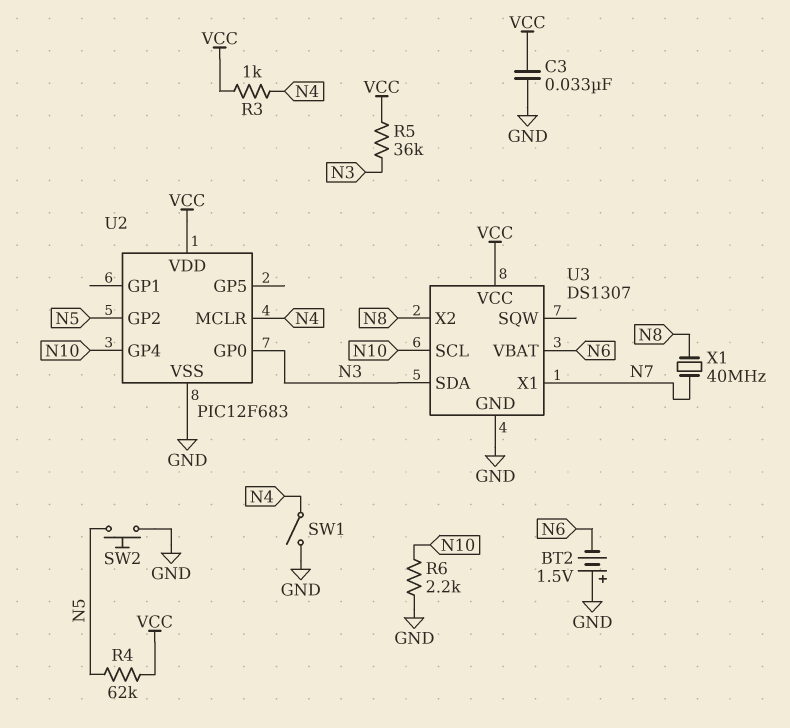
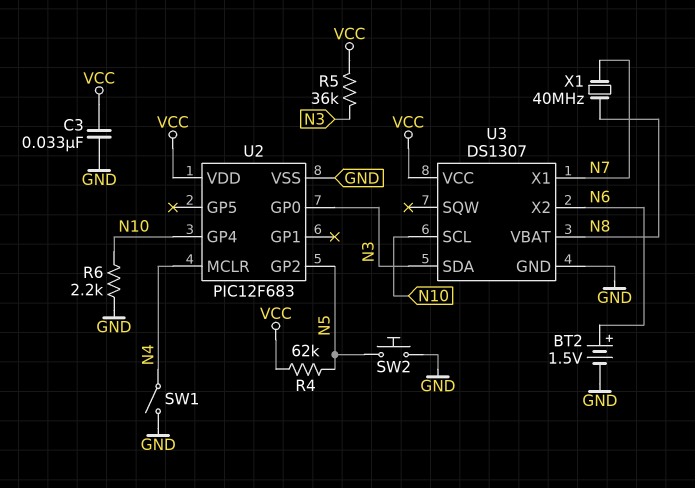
BT2: 1.5V (plus GND, minus N6) -> 1.5V (plus N6, minus GND)
R3: 1k (N4, VCC) -> none
U3 pin VBAT: N6 -> N8
U3 pin X2: N8 -> N6

